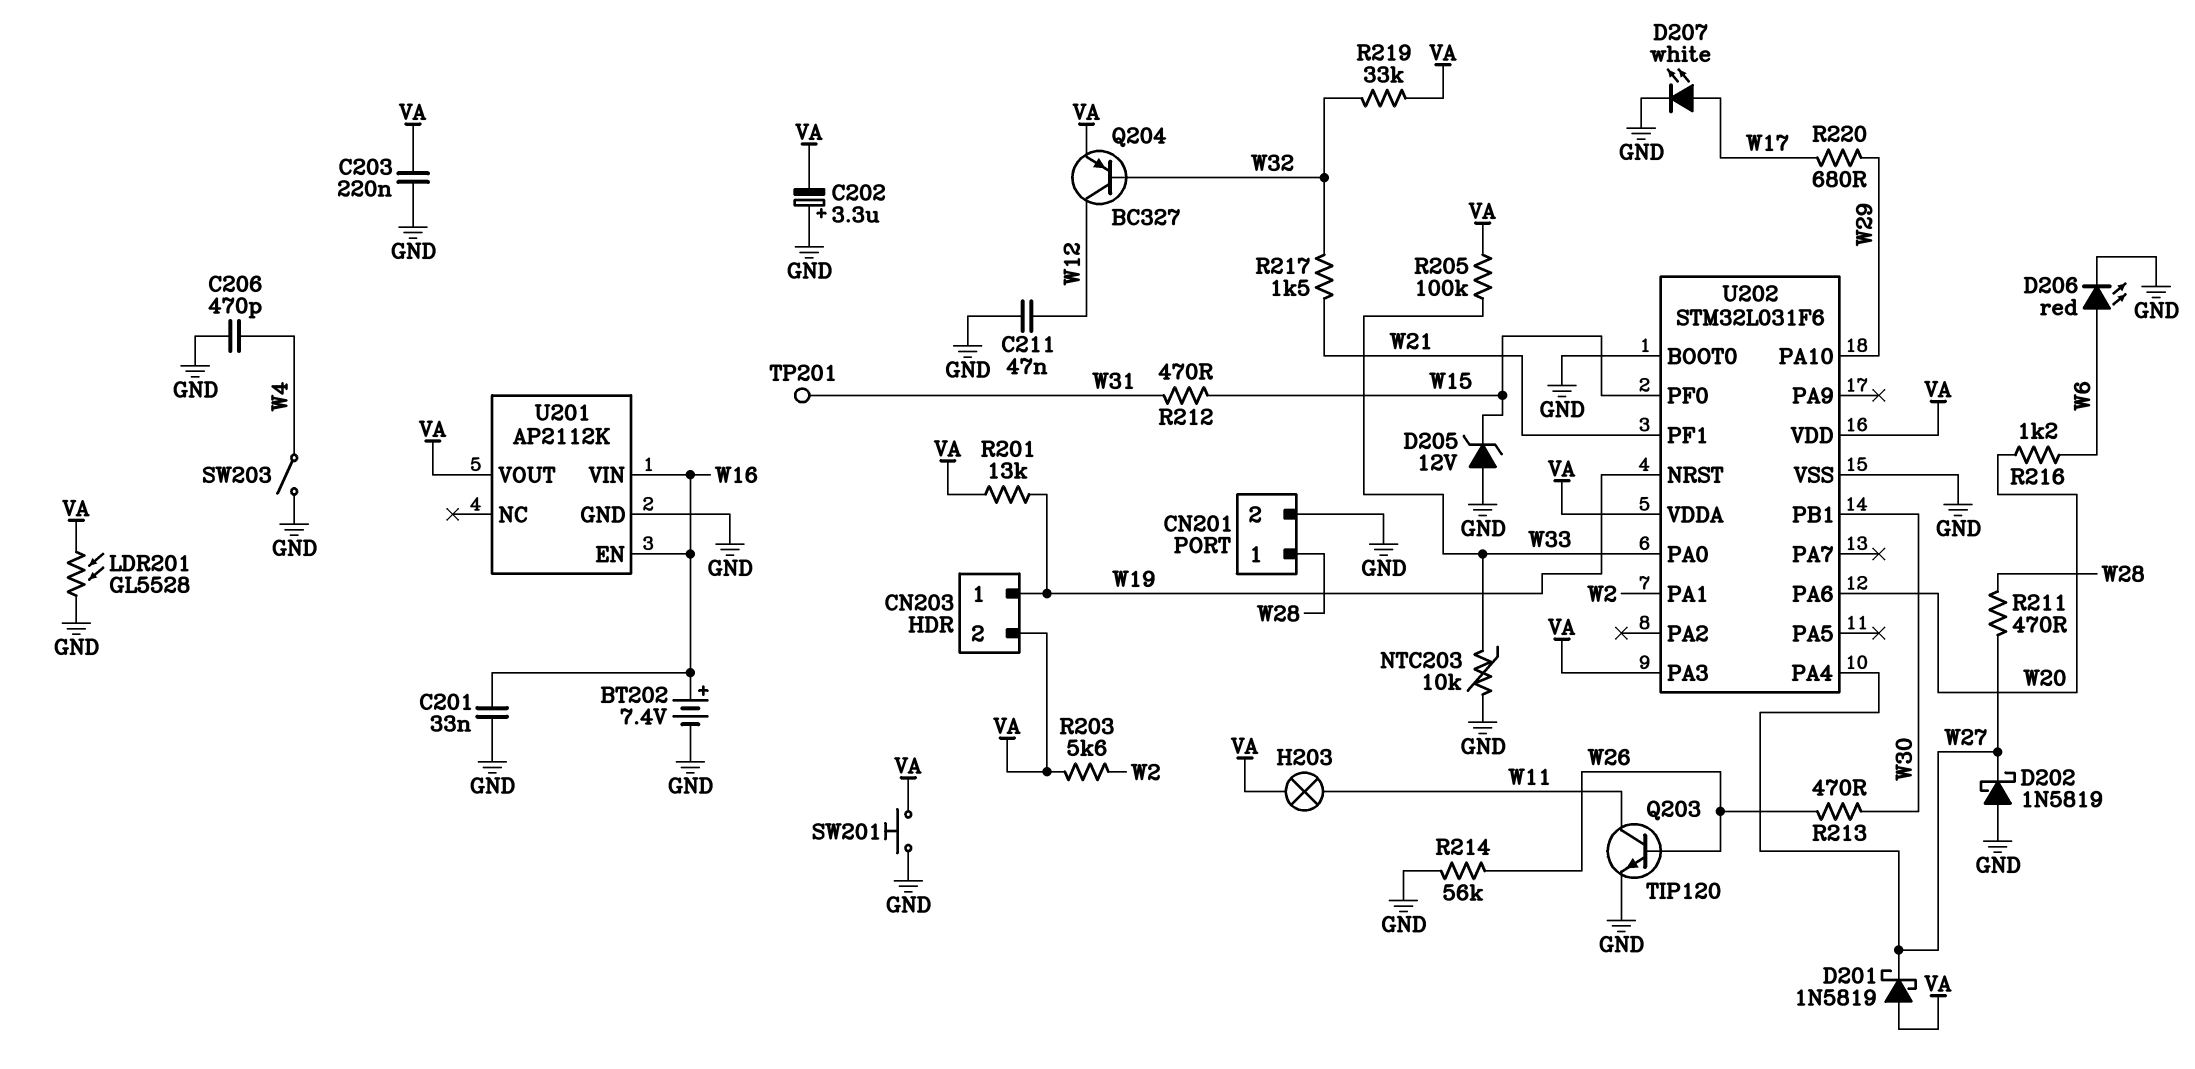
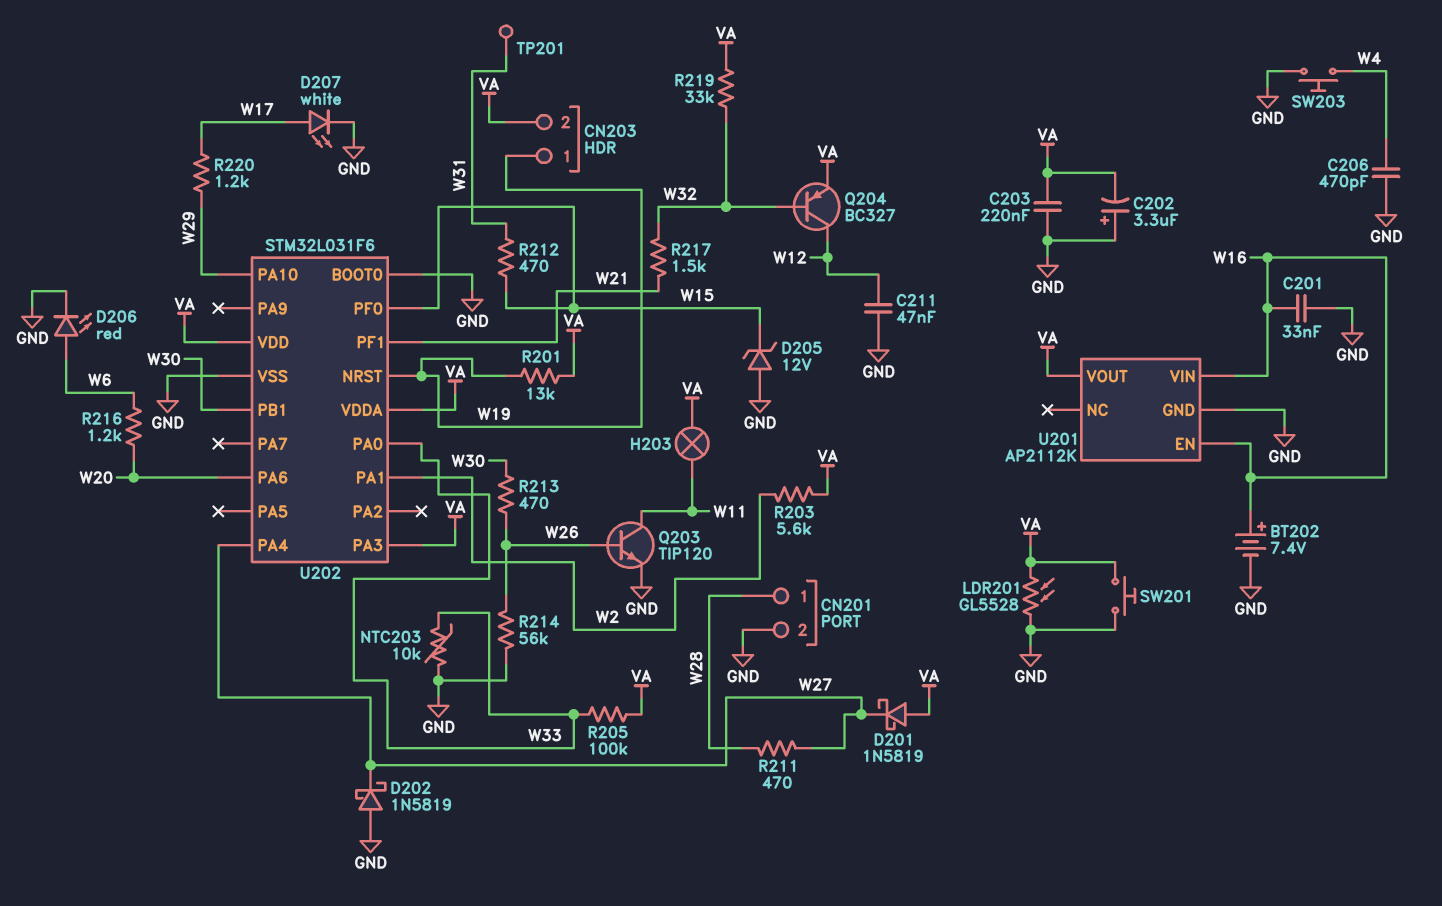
R220: 680 (W17, W29) -> 1.2k (W17, W29)
SW203: switch (GND, W4) -> button (GND, W4)

